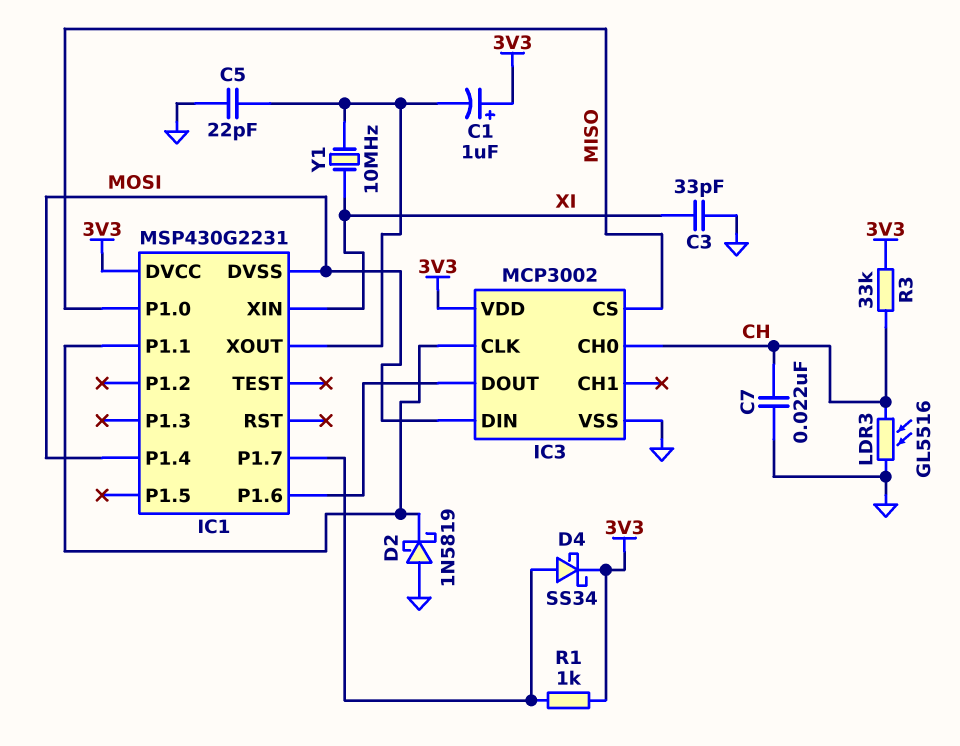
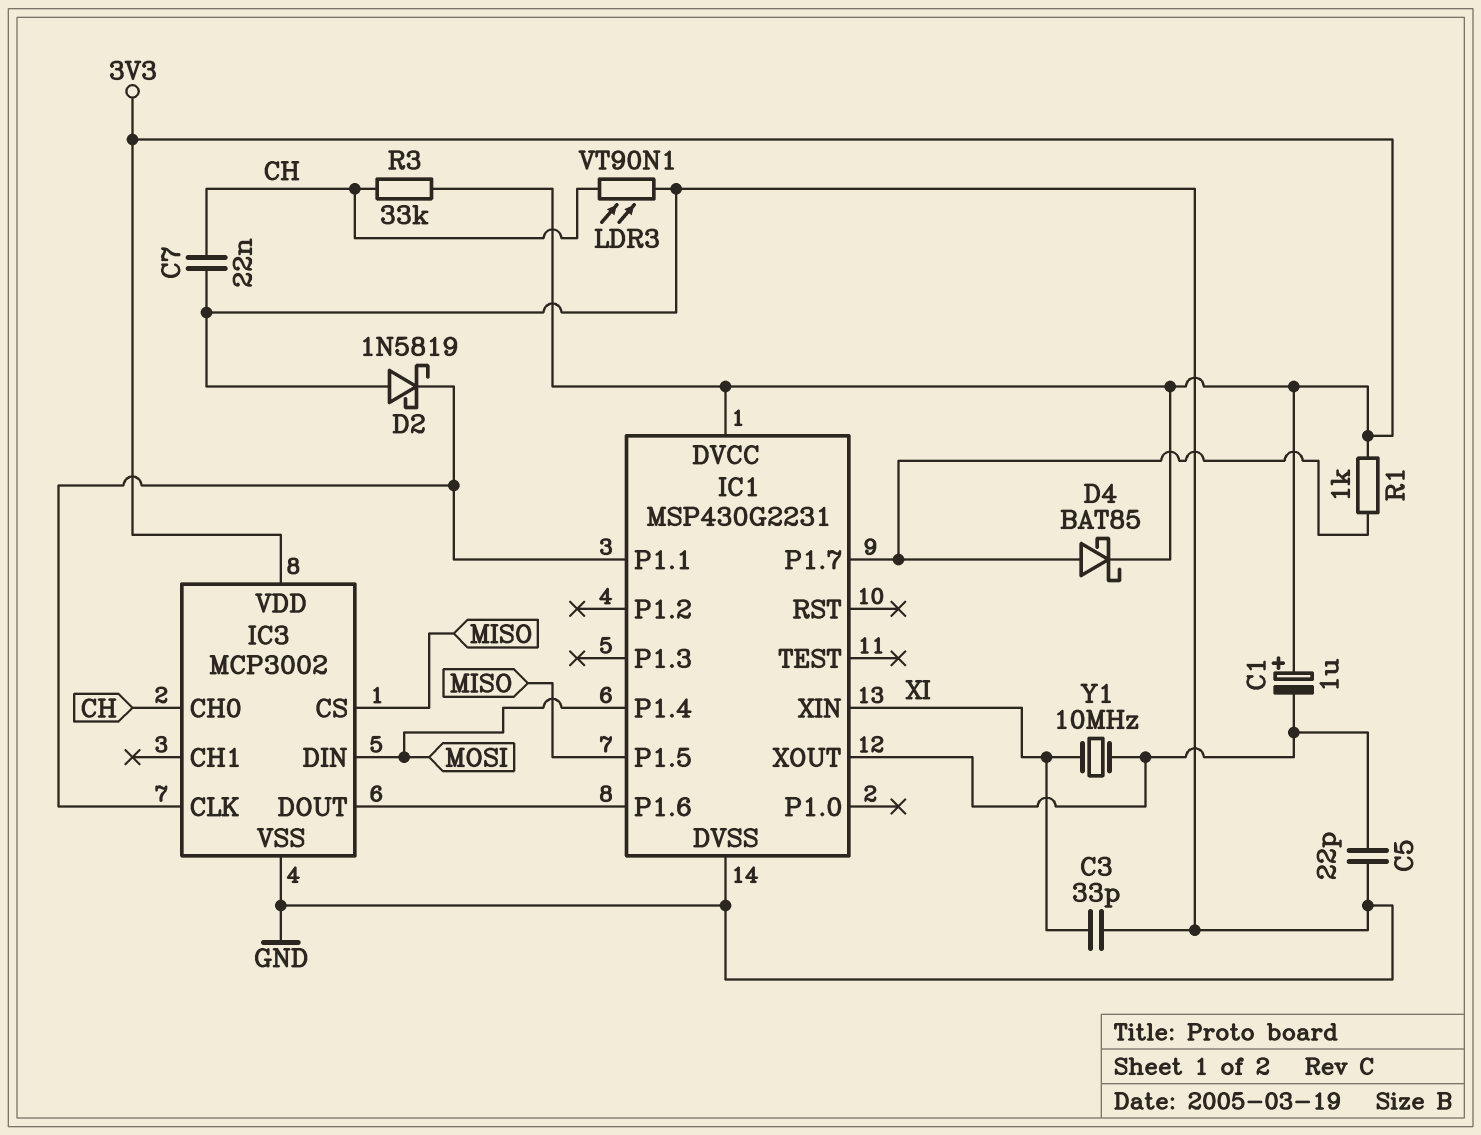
D4: schottky SS34 (A IC1/P1.7, K 3V3) -> schottky BAT85 (A IC1/P1.7, K 3V3)
IC1 pin DVSS: MOSI -> GND
IC1 pin P1.0: MISO -> none
IC1 pin P1.5: none -> MISO
LDR3: GL5516 (CH, GND) -> VT90N1 (CH, GND)

